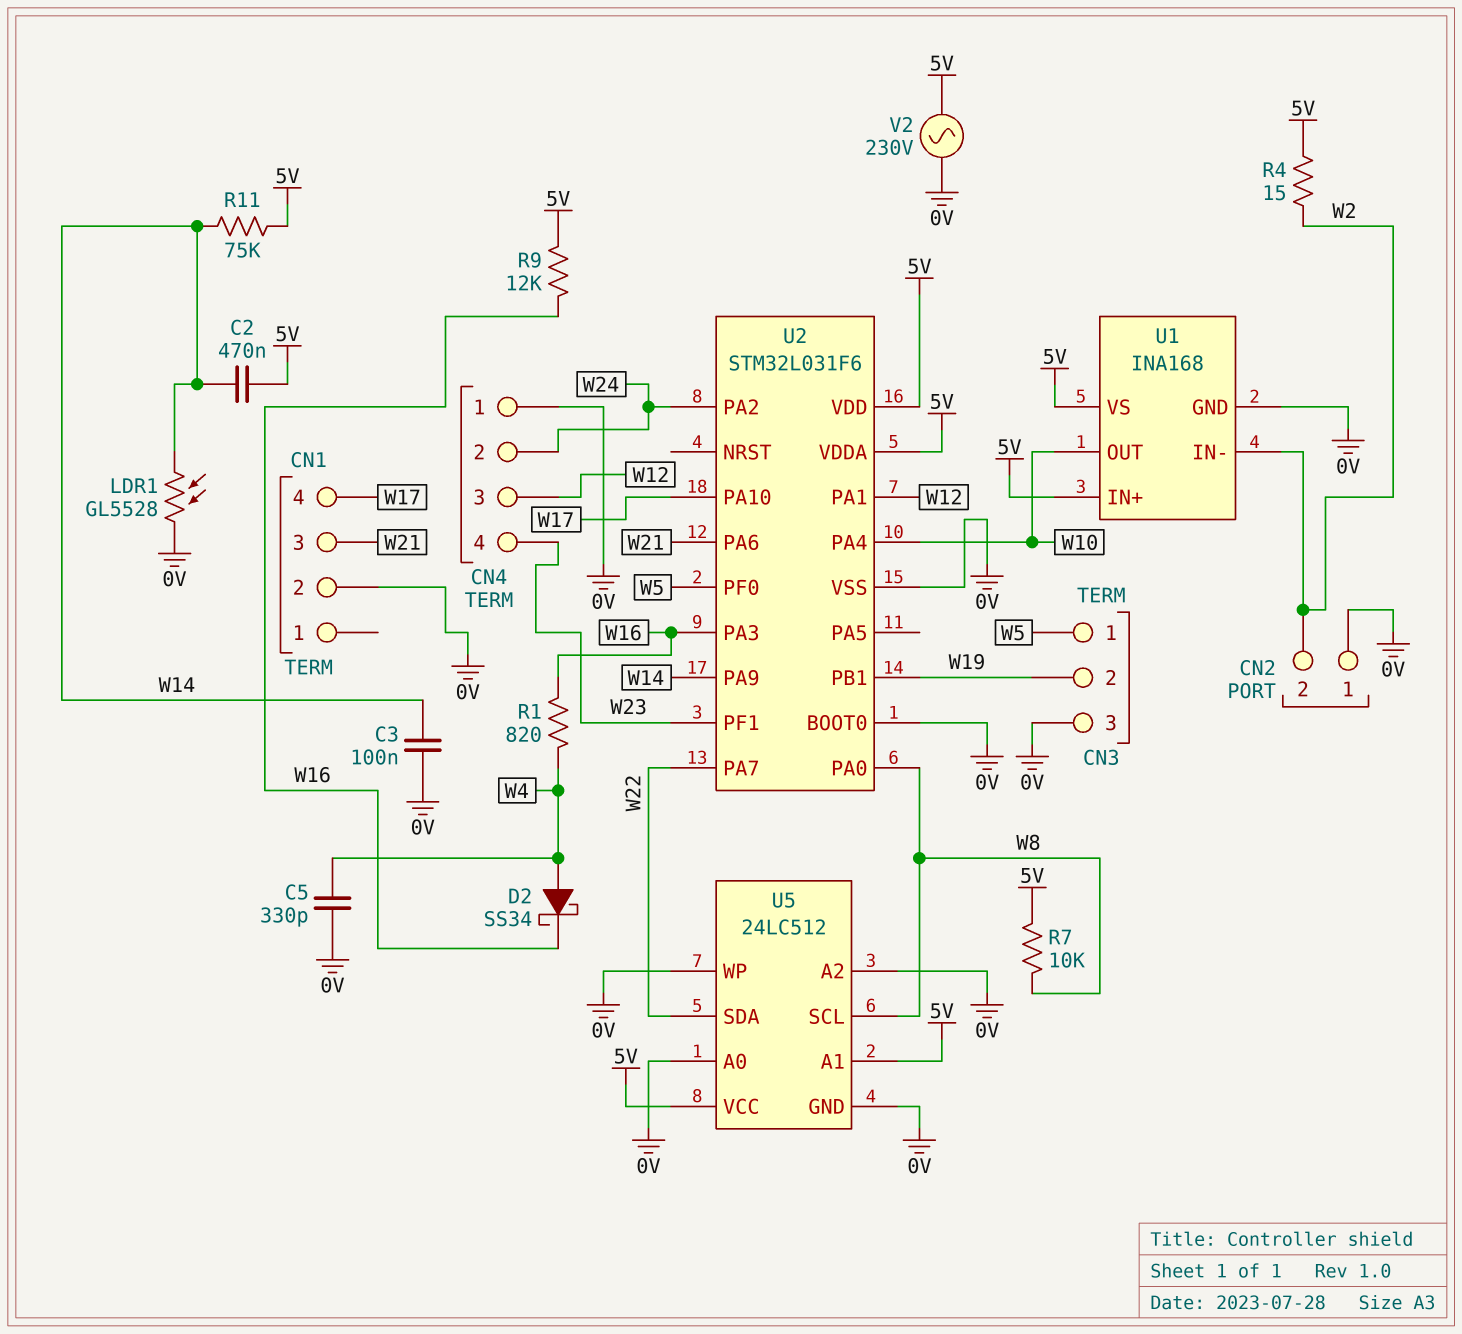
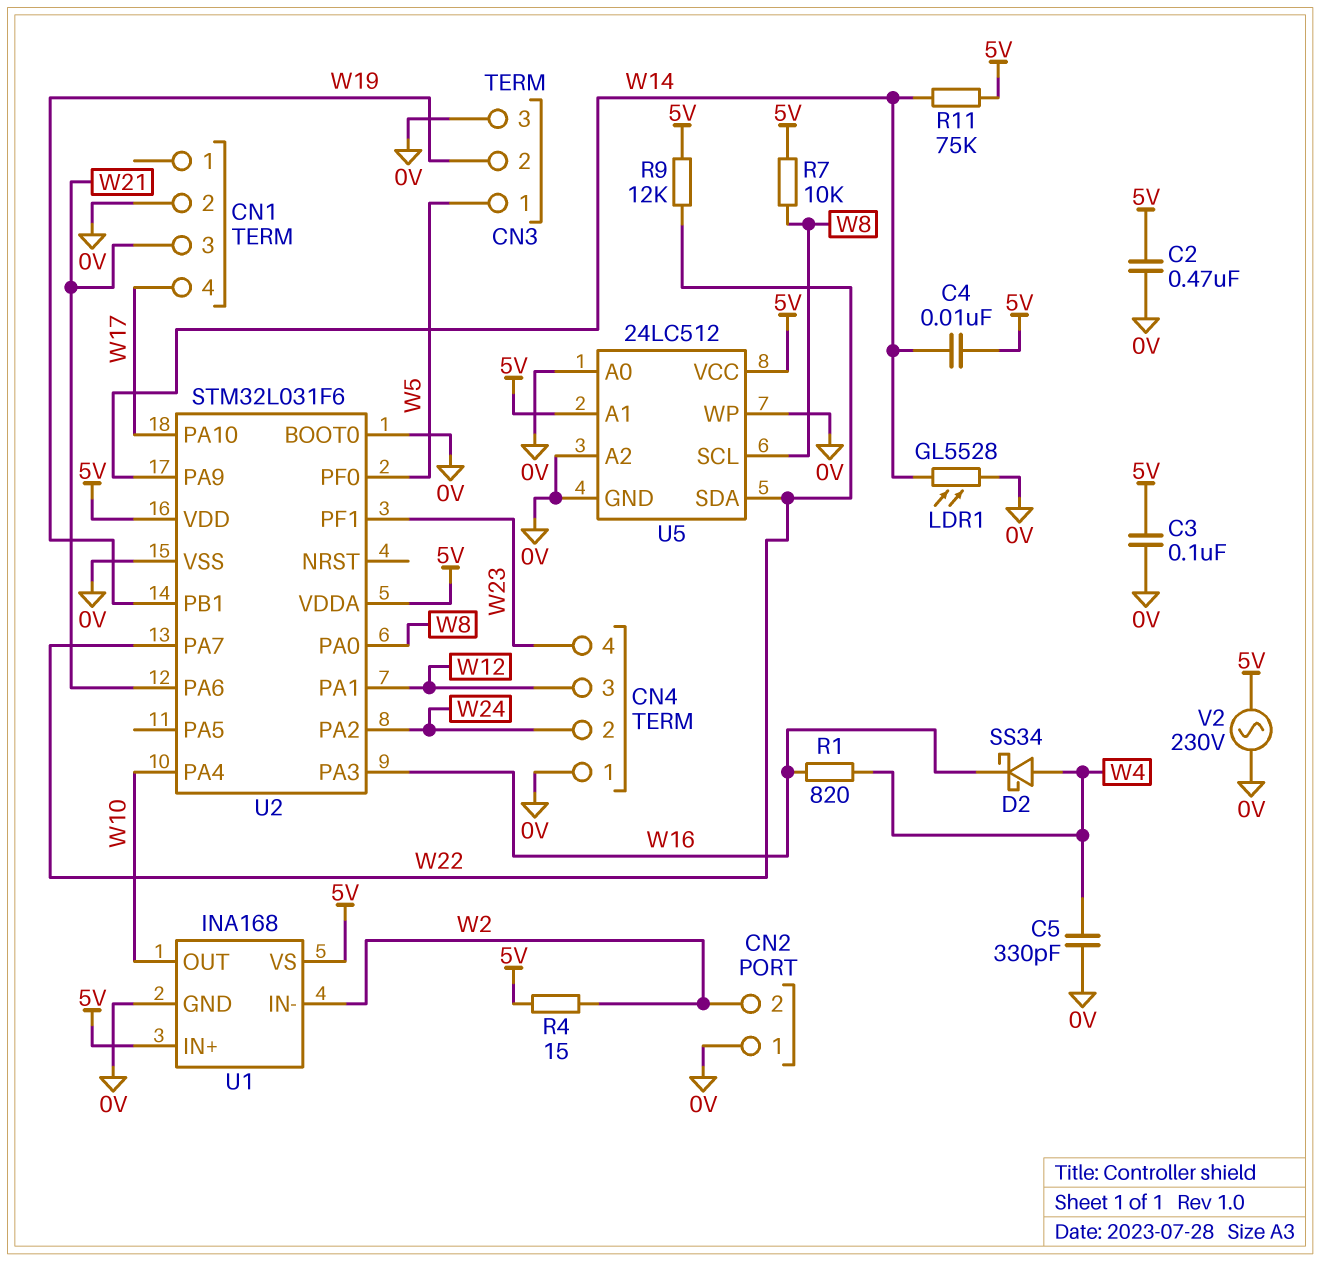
C2: 470nF (5V, W14) -> 470nF (0V, 5V)
C3: 100nF (0V, W14) -> 100nF (0V, 5V)
C4: none -> 10nF (5V, W14)
R9: 12k (5V, W16) -> 12k (5V, W22)

